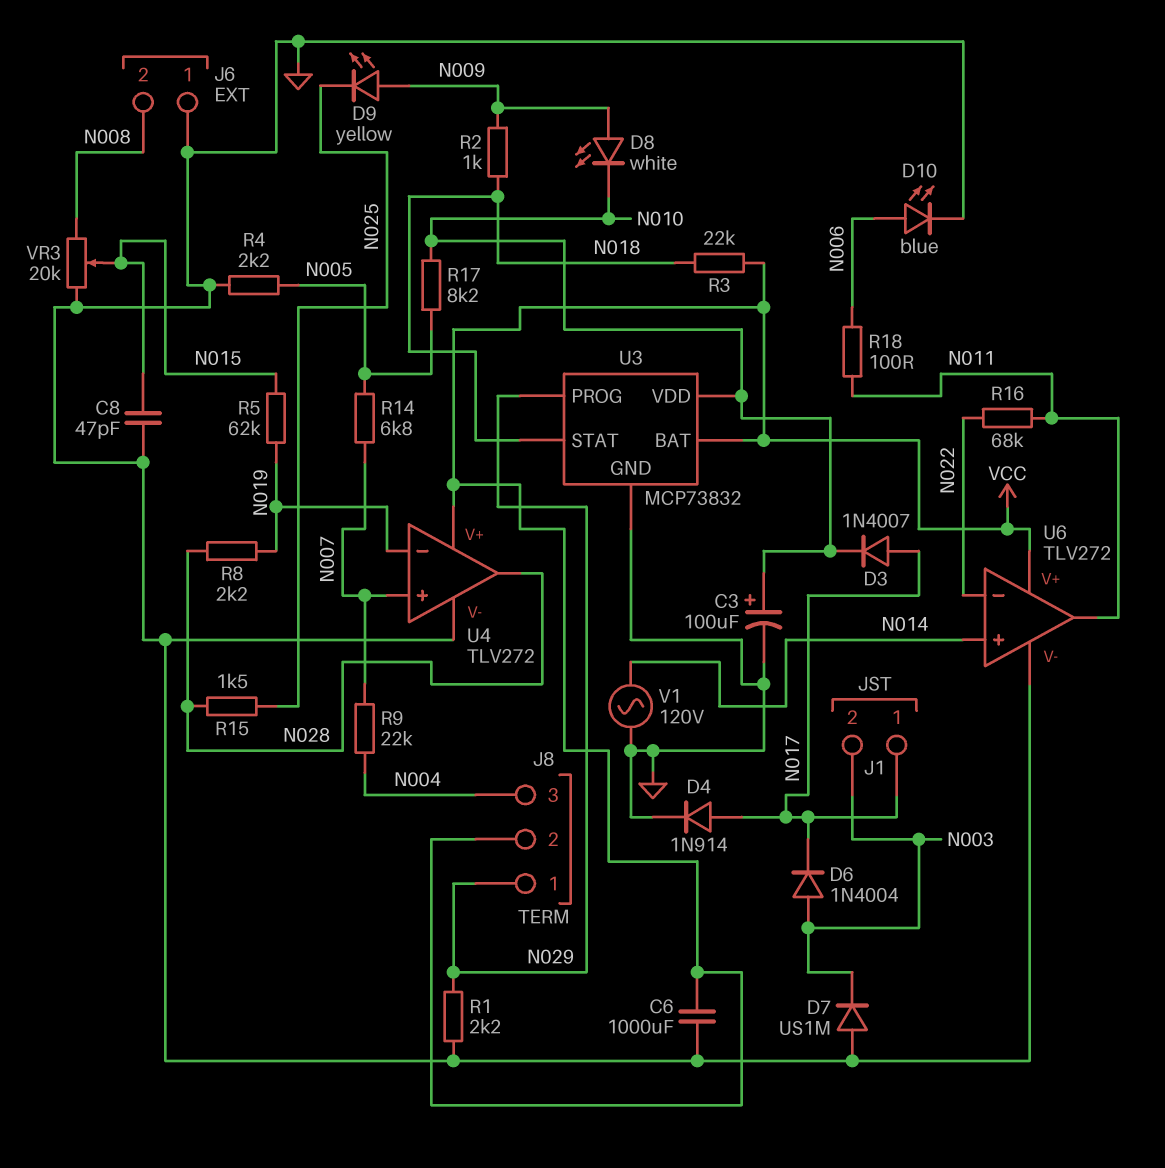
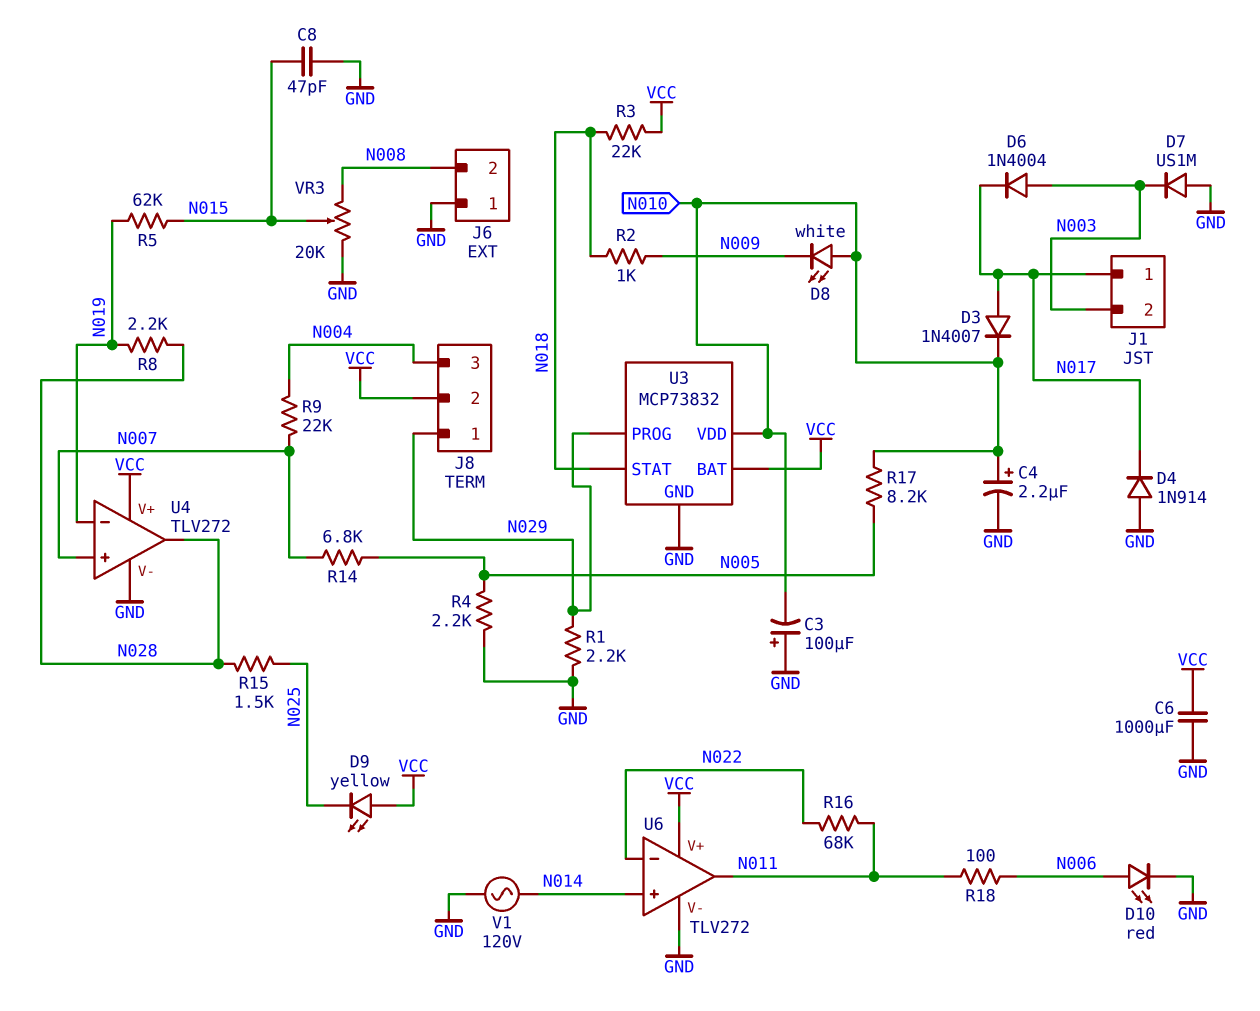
C3: 100uF (plus N010, minus GND) -> 100uF (plus GND, minus N010)
C4: none -> 2.2uF (plus N010, minus GND)
D4: diode 1N914 (A N017, K GND) -> diode 1N914 (A GND, K N017)
D8: LED white (A N009, K N010) -> LED white (A N010, K N009)
D9: LED yellow (A N009, K N025) -> LED yellow (A VCC, K N025)
D10: LED blue (A N006, K GND) -> LED red (A N006, K GND)

